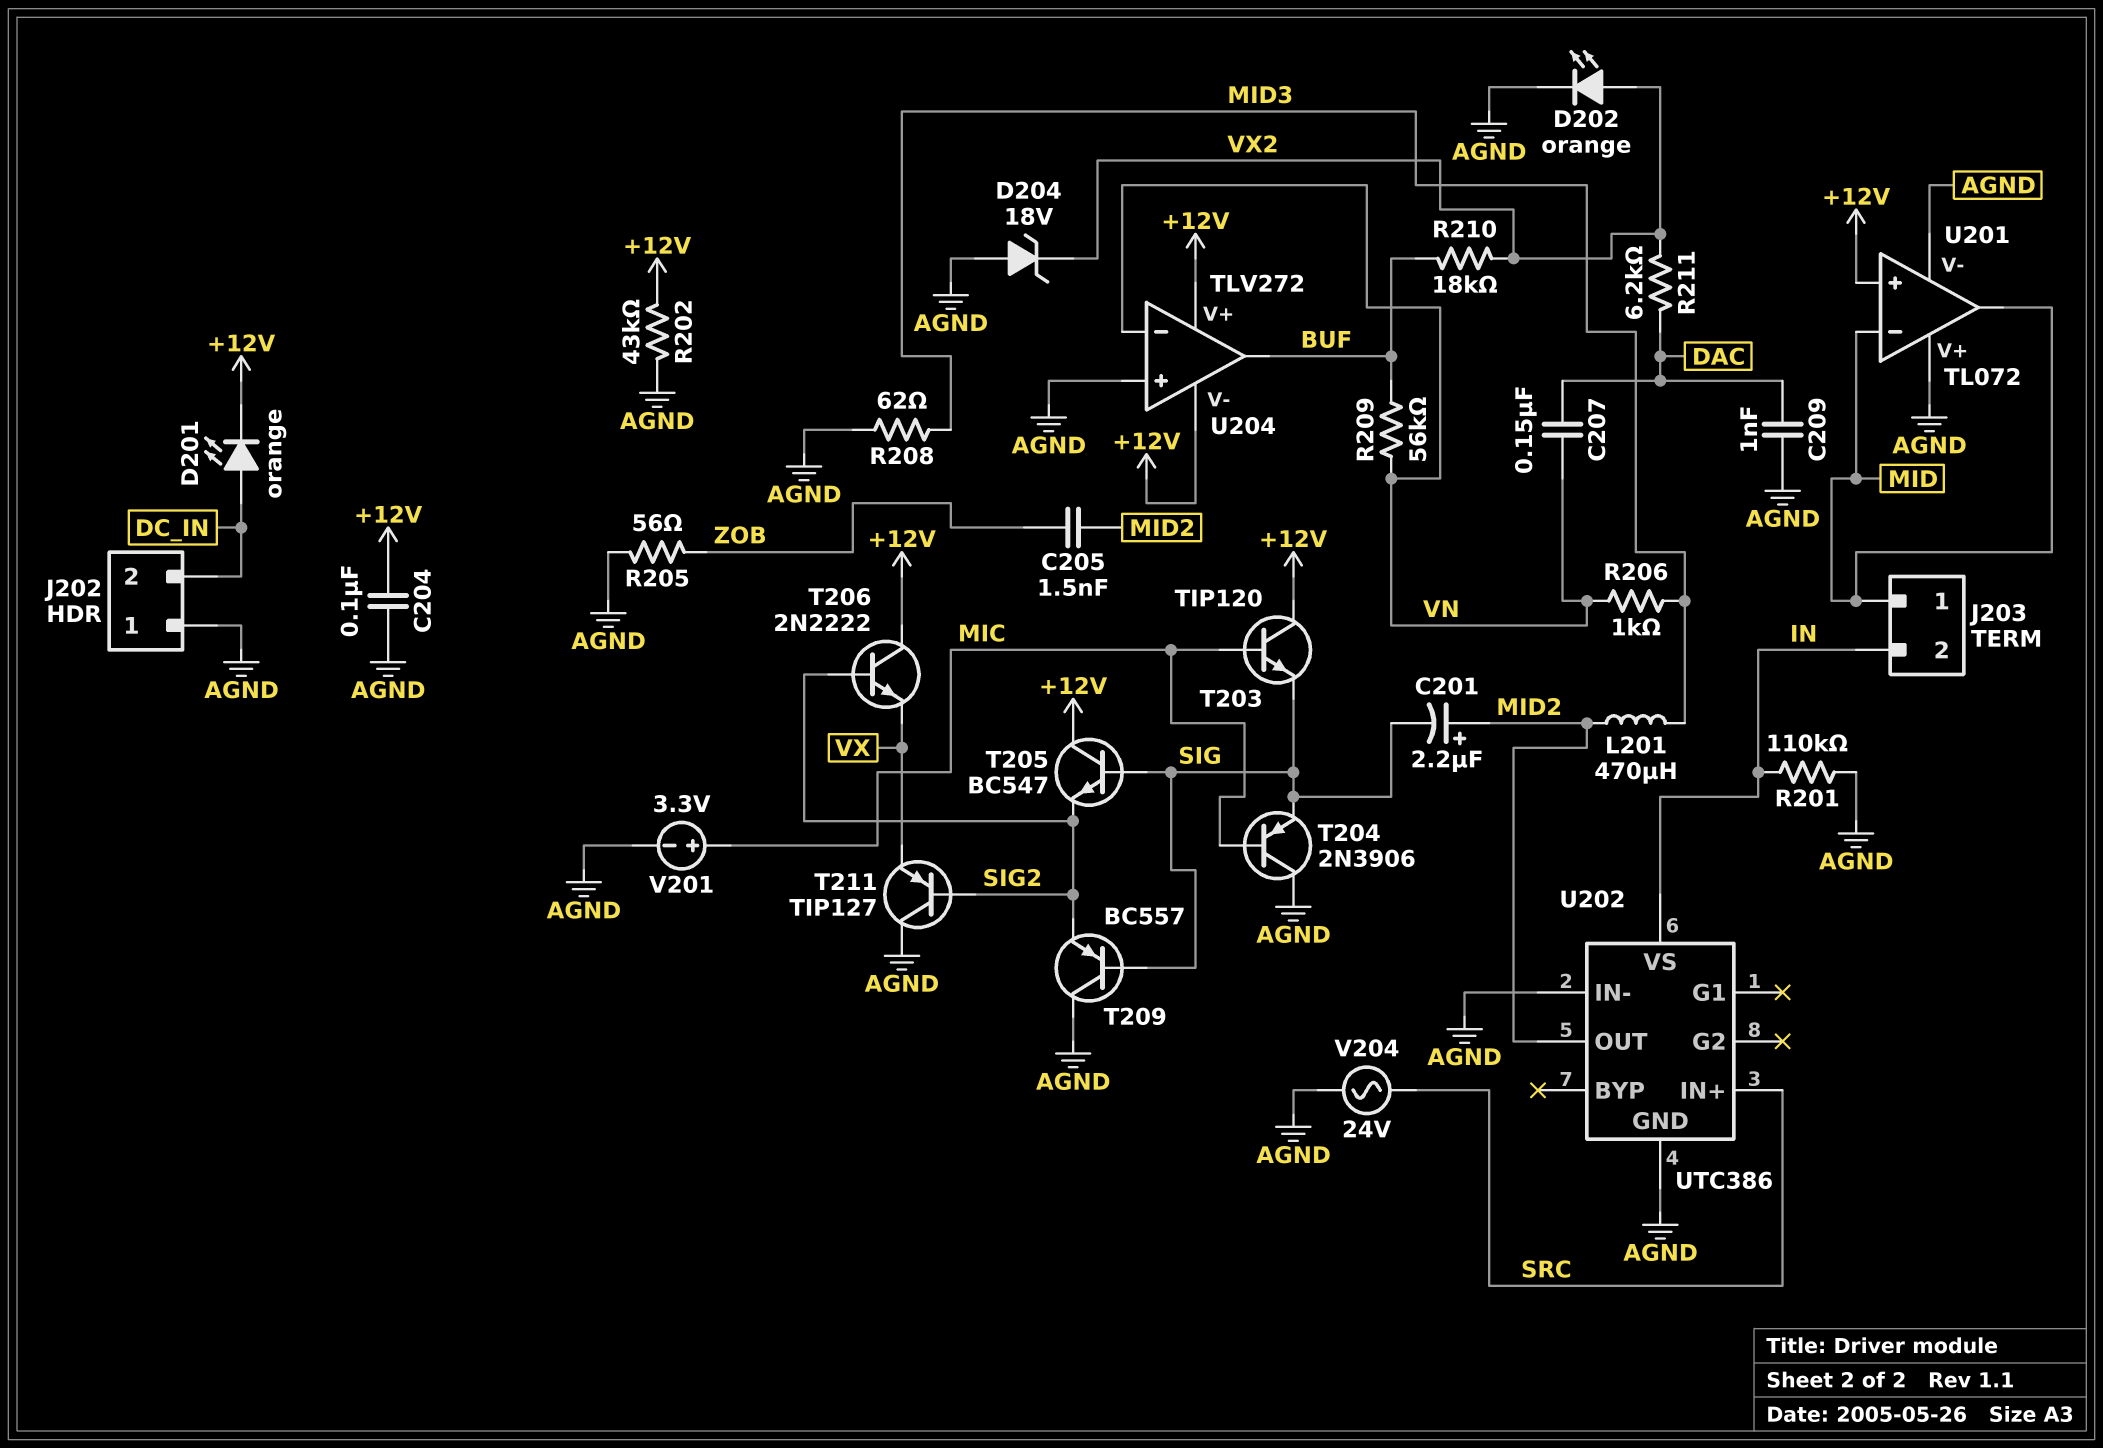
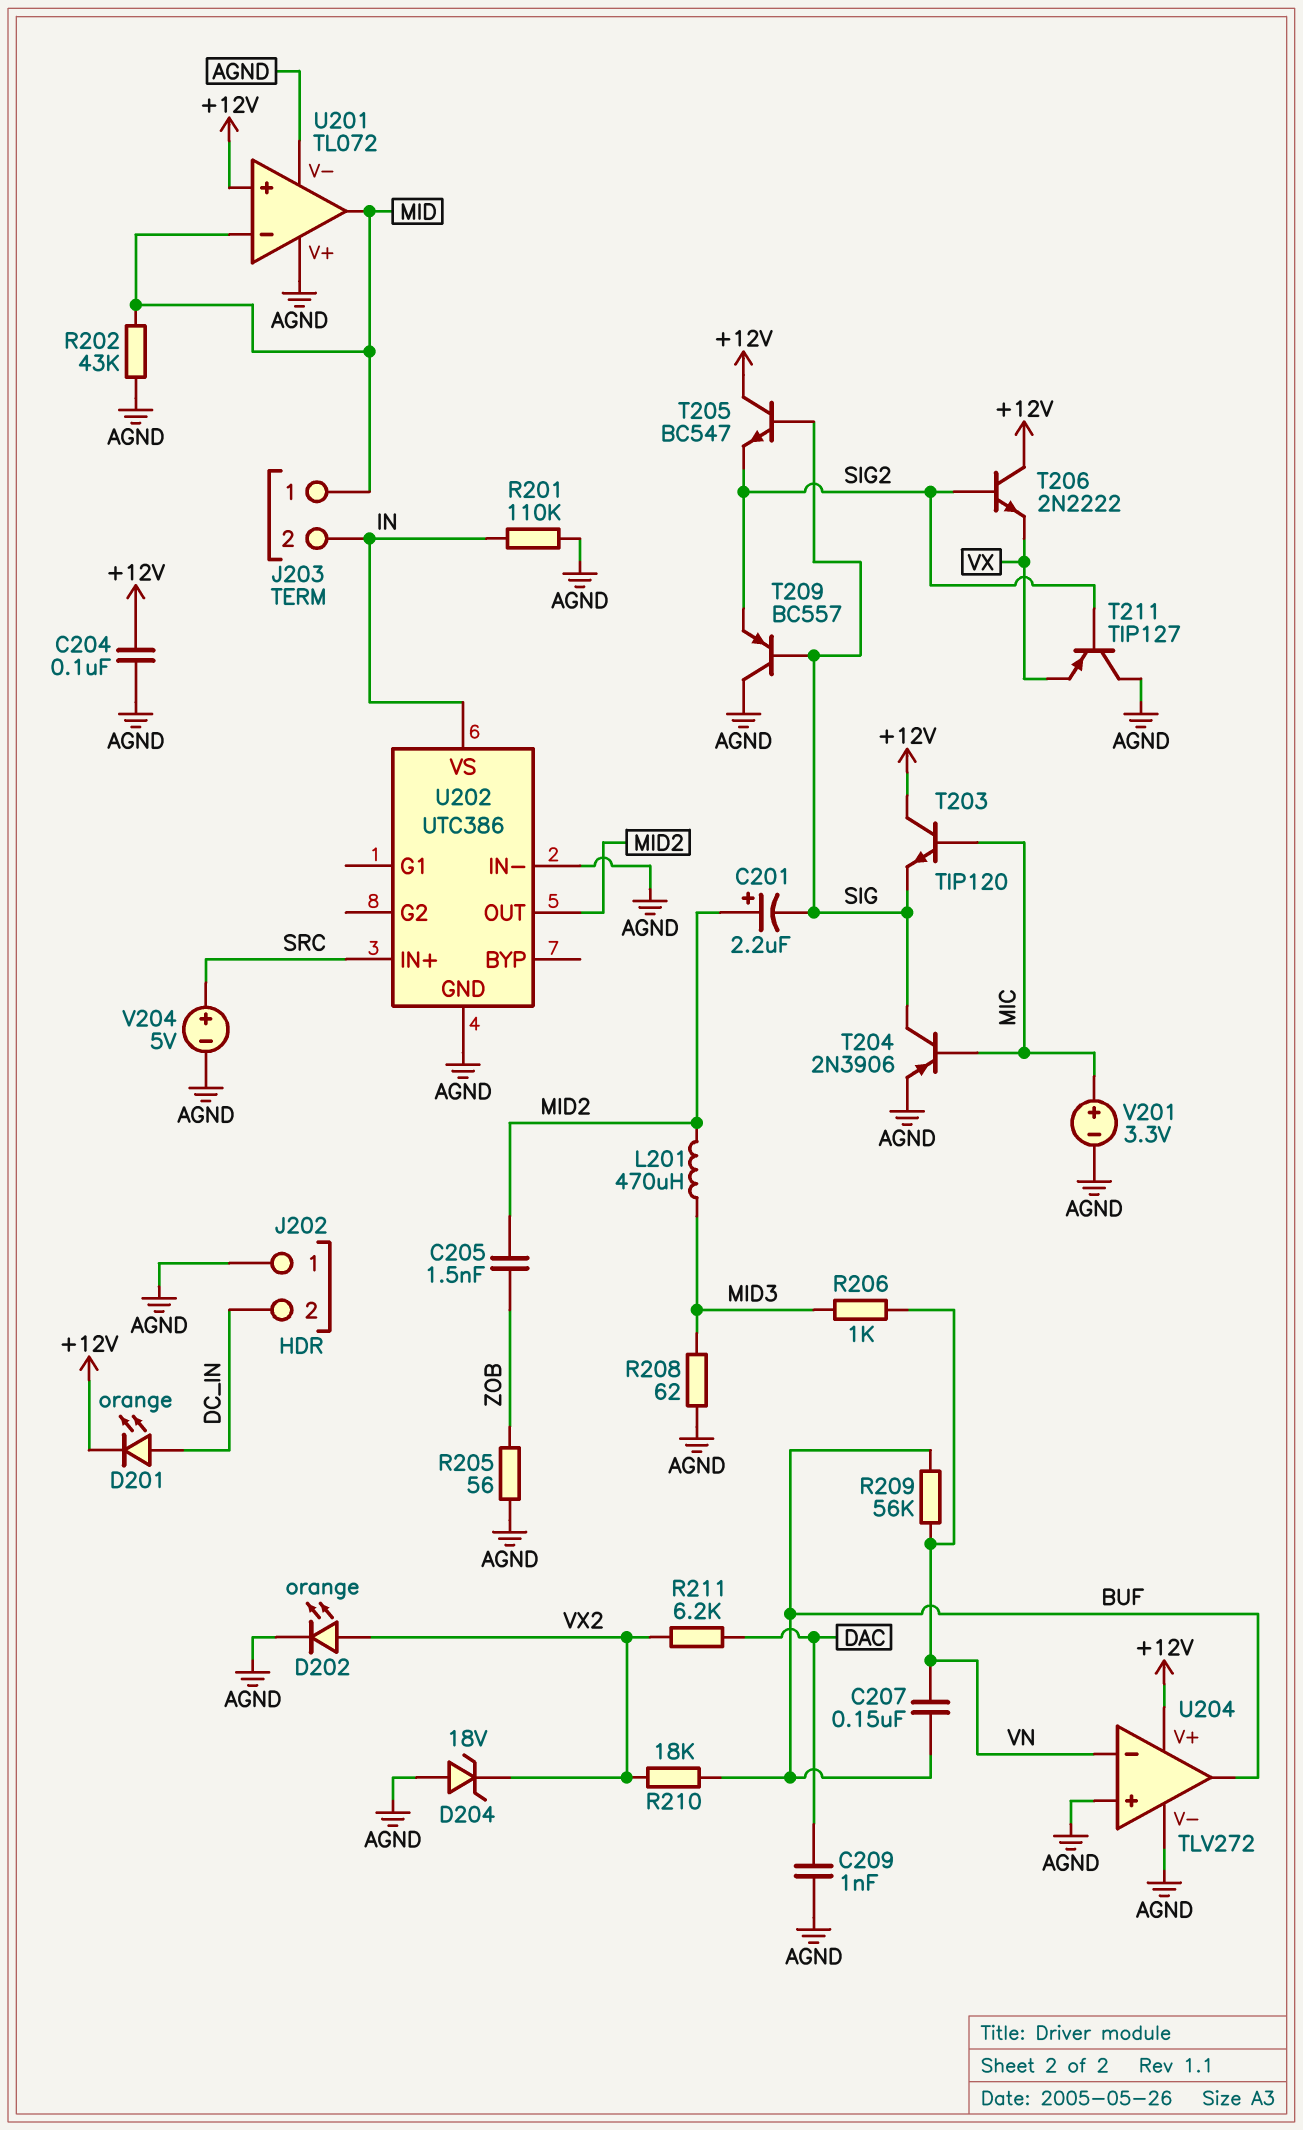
C207: 150nF (DAC, VN) -> 150nF (BUF, VN)
R202: 43k (+12V, AGND) -> 43k (AGND, MID)
T204: PNP 2N3906 (B MIC, C AGND, E SIG) -> PNP 2N3906 (B MIC, C SIG, E AGND)
U204 pin V-: +12V -> AGND
V204: AC 24V (AGND, SRC) -> 5V (plus SRC, minus AGND)

